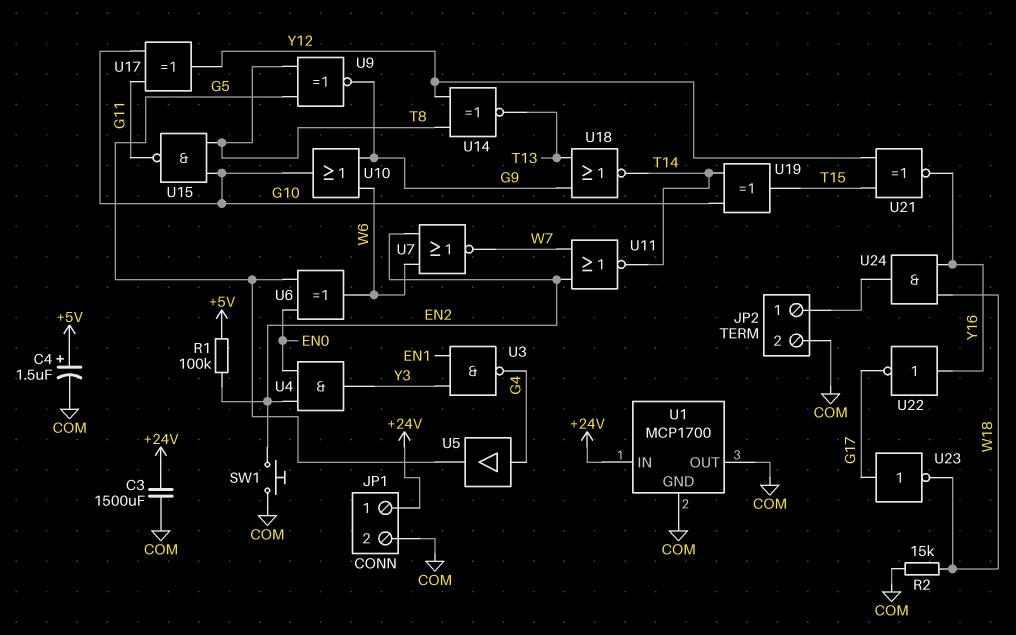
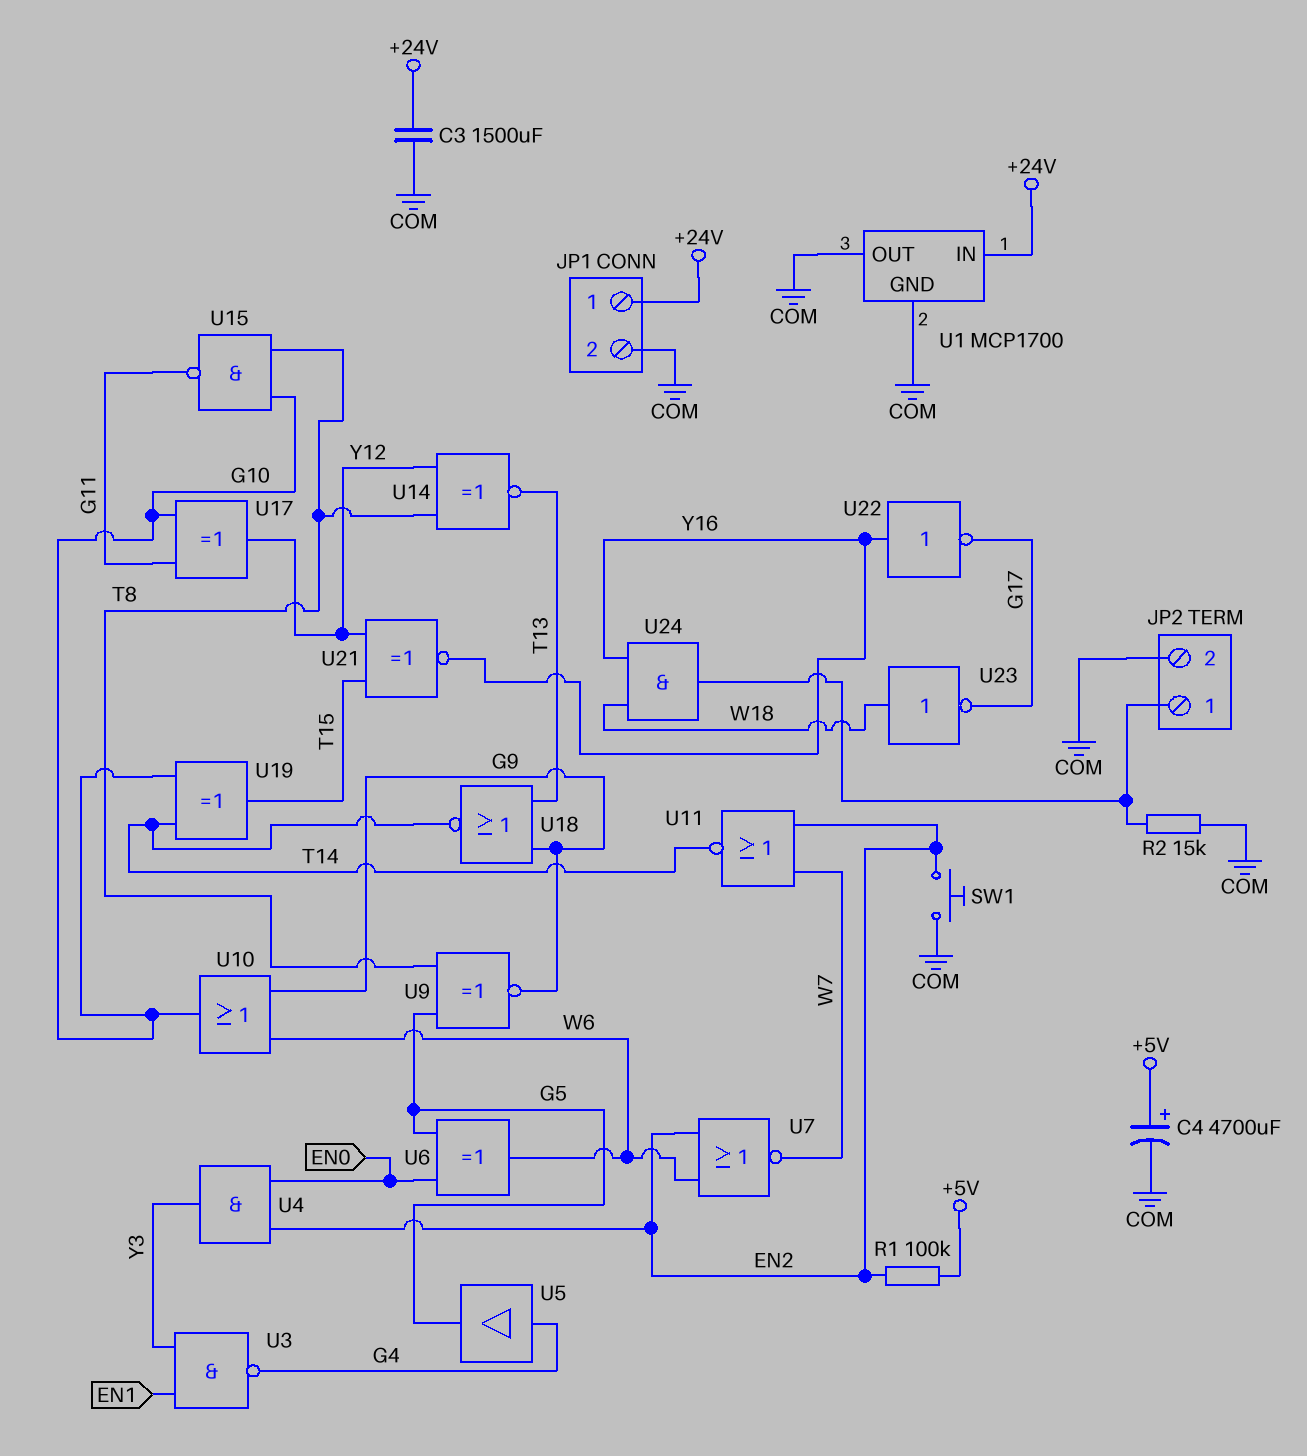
C4: 1.5uF (plus +5V, minus COM) -> 4700uF (plus +5V, minus COM)
R2: 15k (COM, W18) -> 15k (COM, JP2/1)
U23: NOT (in G17, out W18) -> NOT (in W18, out G17)

